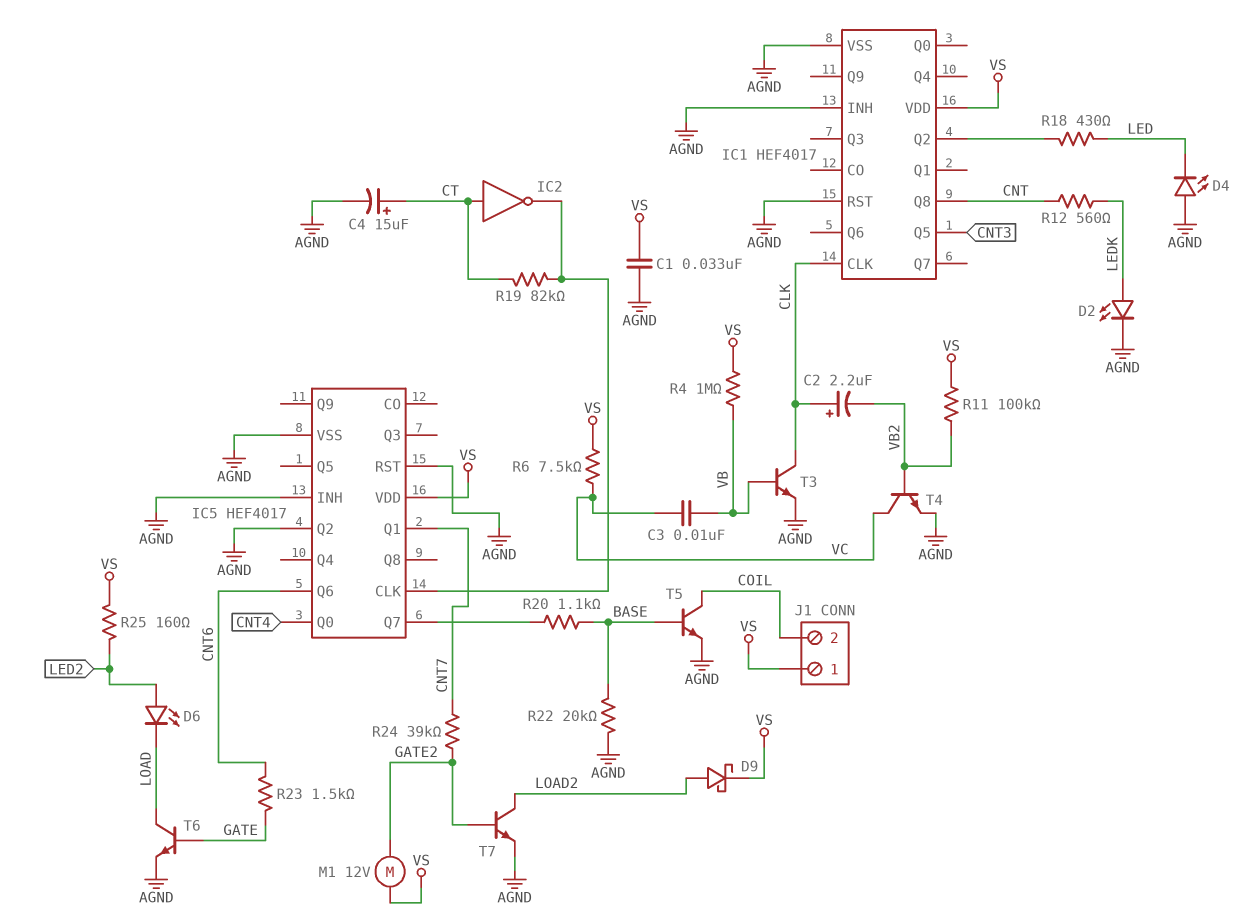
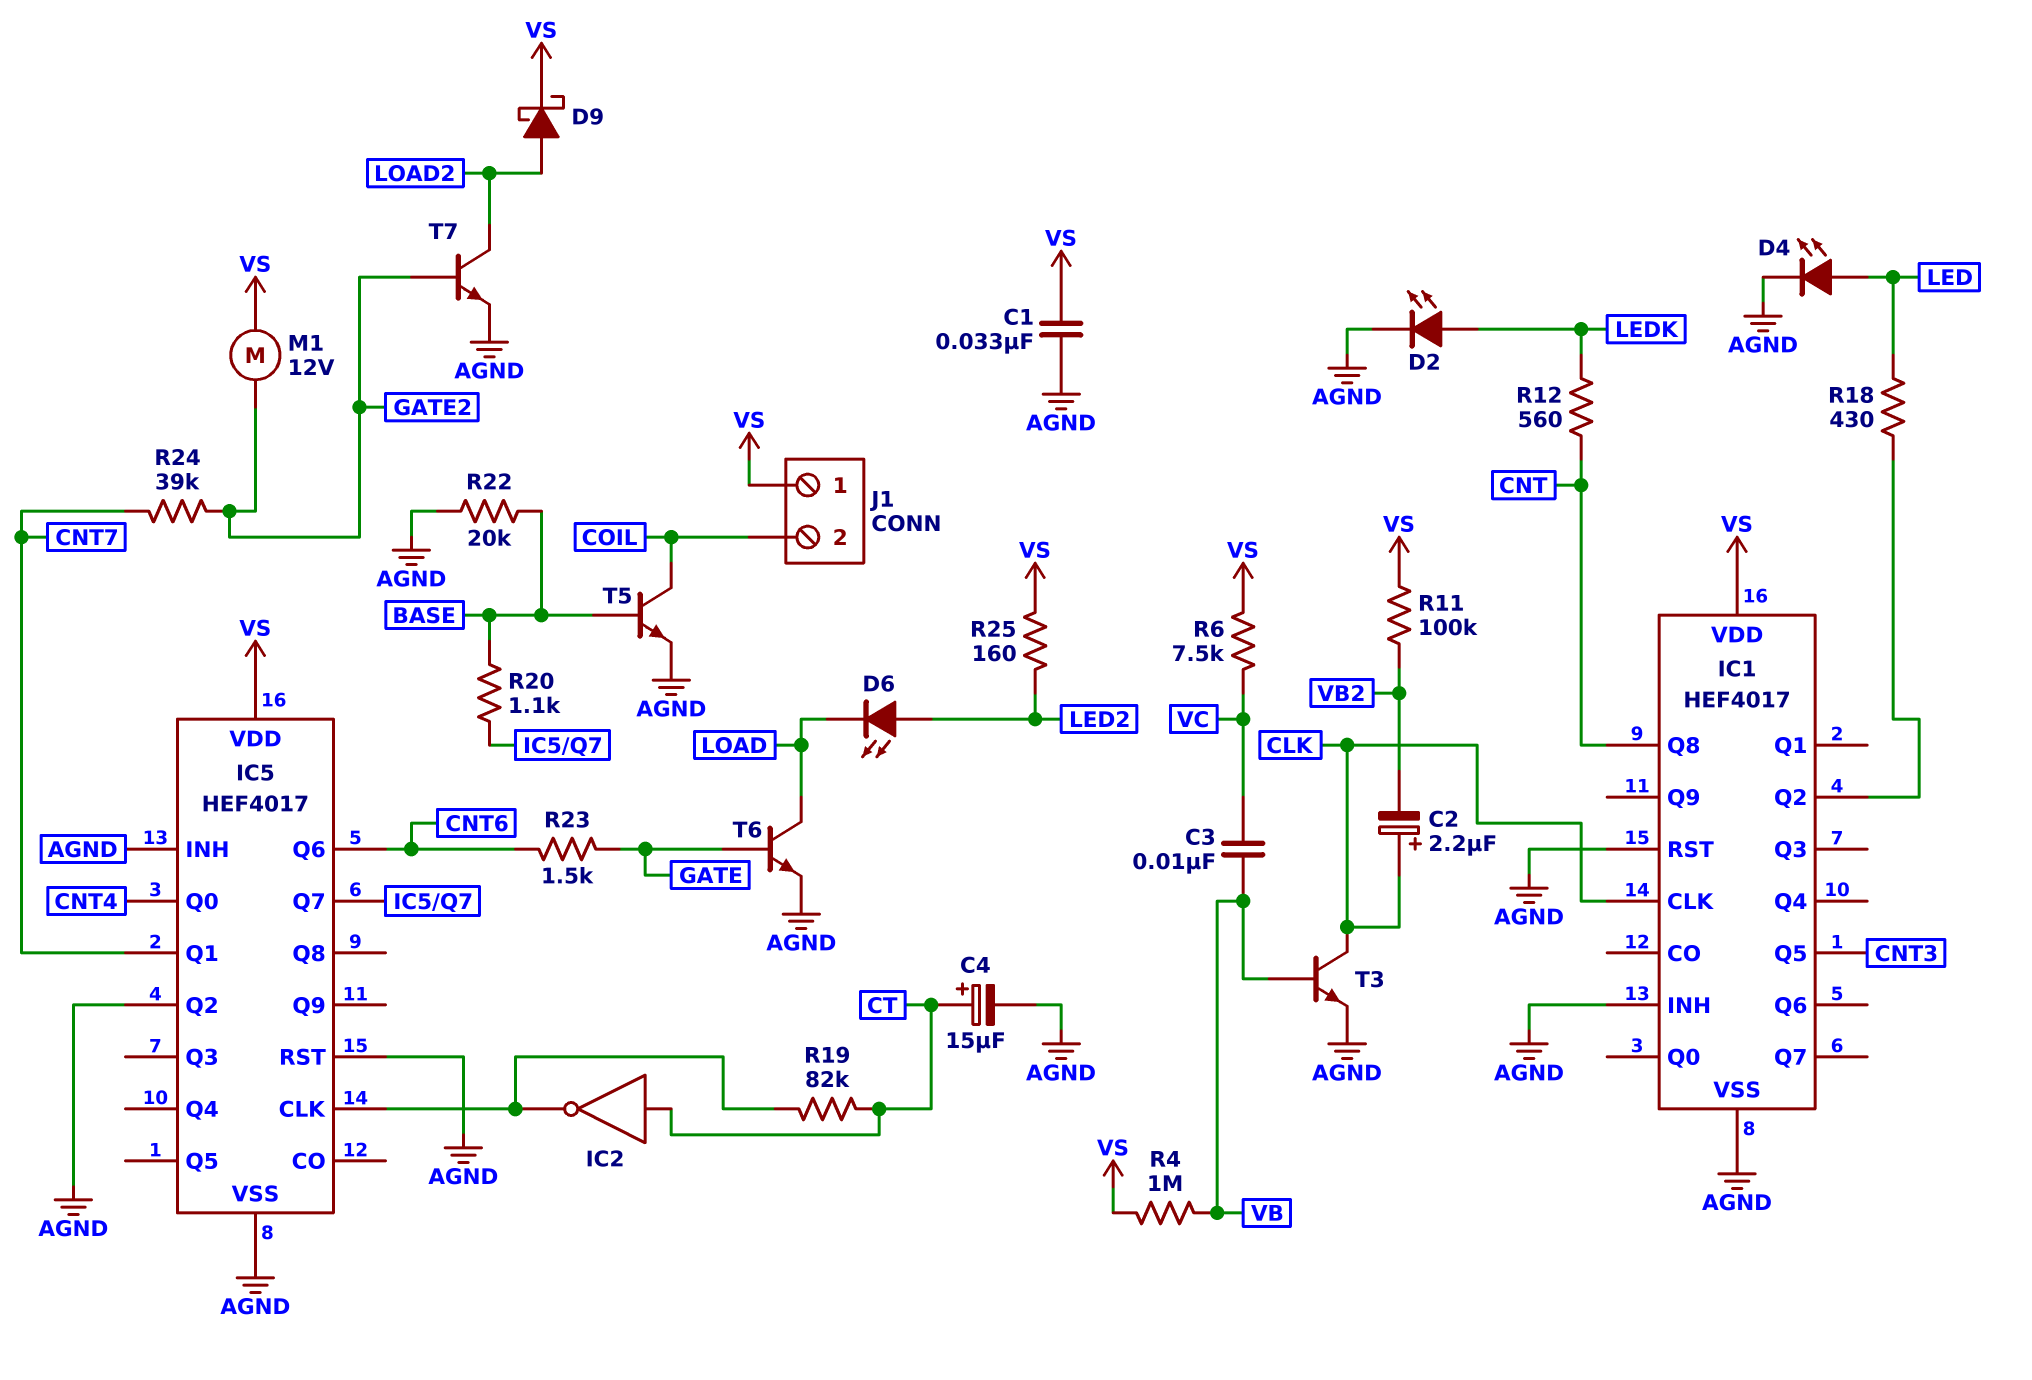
D4: LED (A AGND, K LED) -> LED (A LED, K AGND)
T4: NPN (B VB2, C VC, E AGND) -> none

